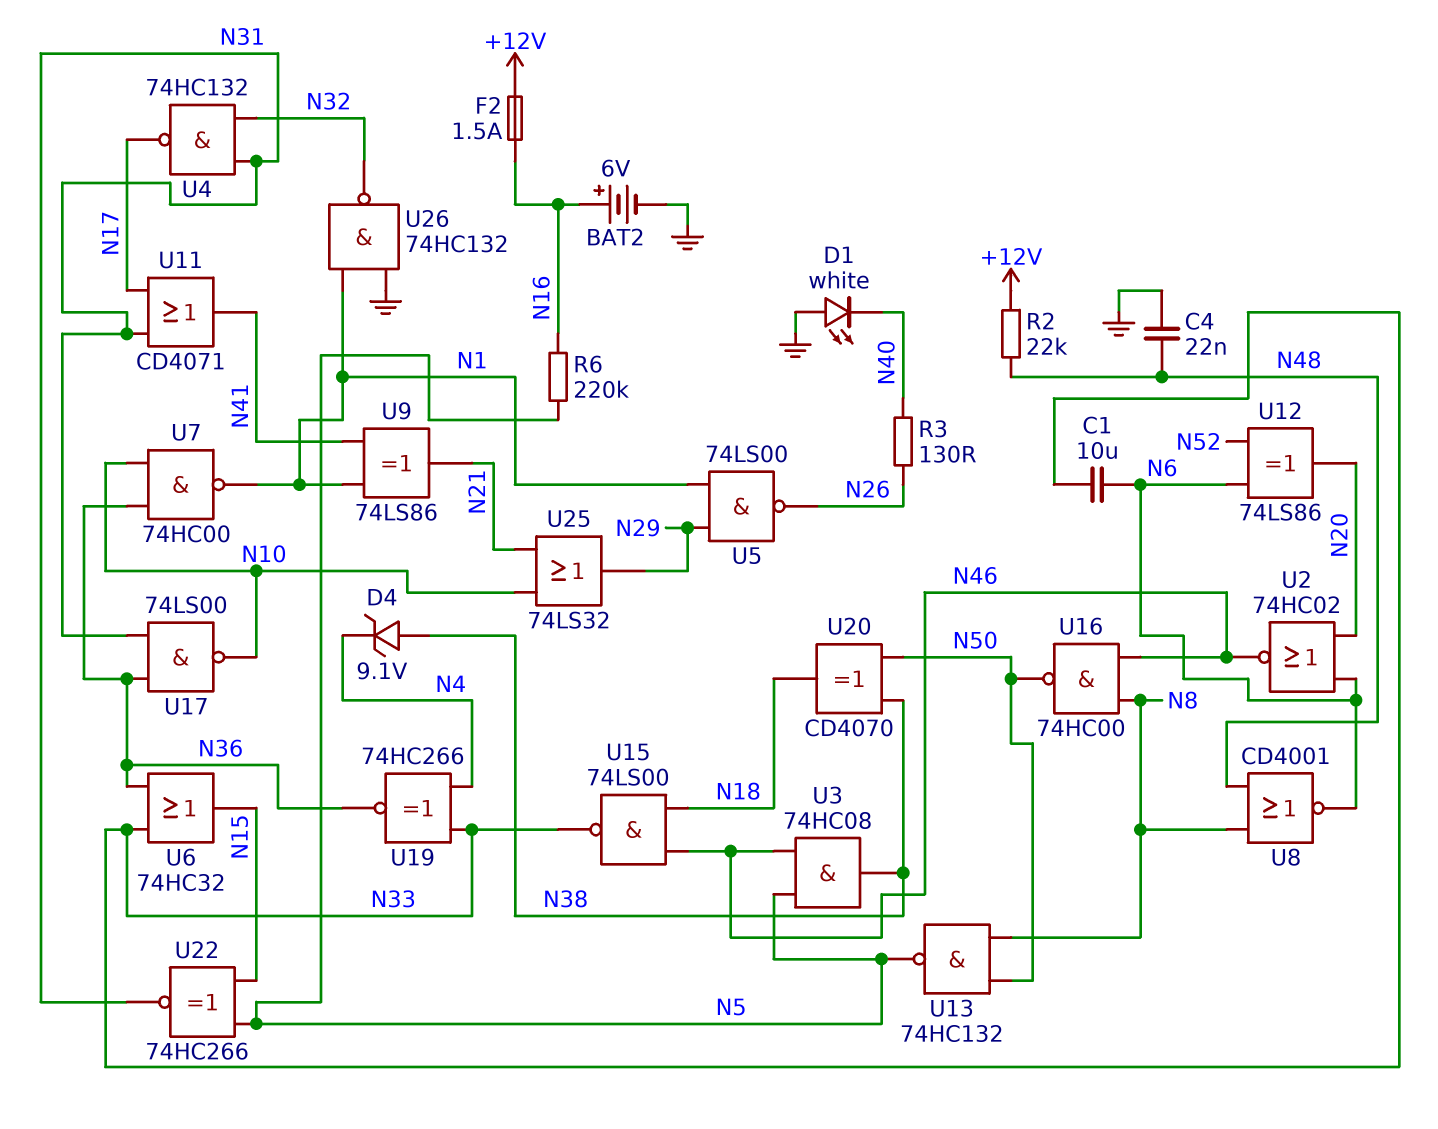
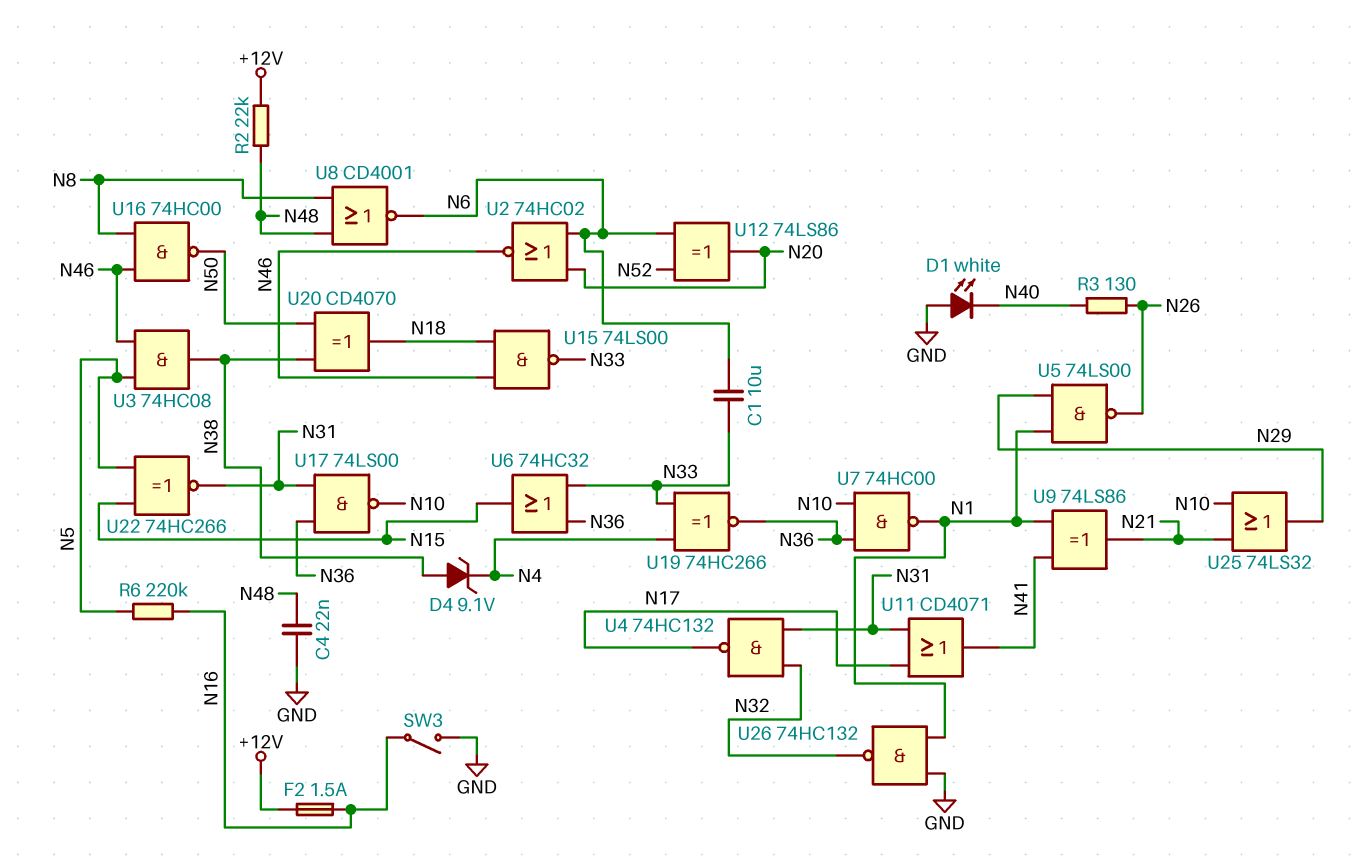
BAT2: 6V (plus N16, minus GND) -> none
SW3: none -> switch (GND, N16)
U13: NAND 74HC132 (in N8, in N50, out N5) -> none

